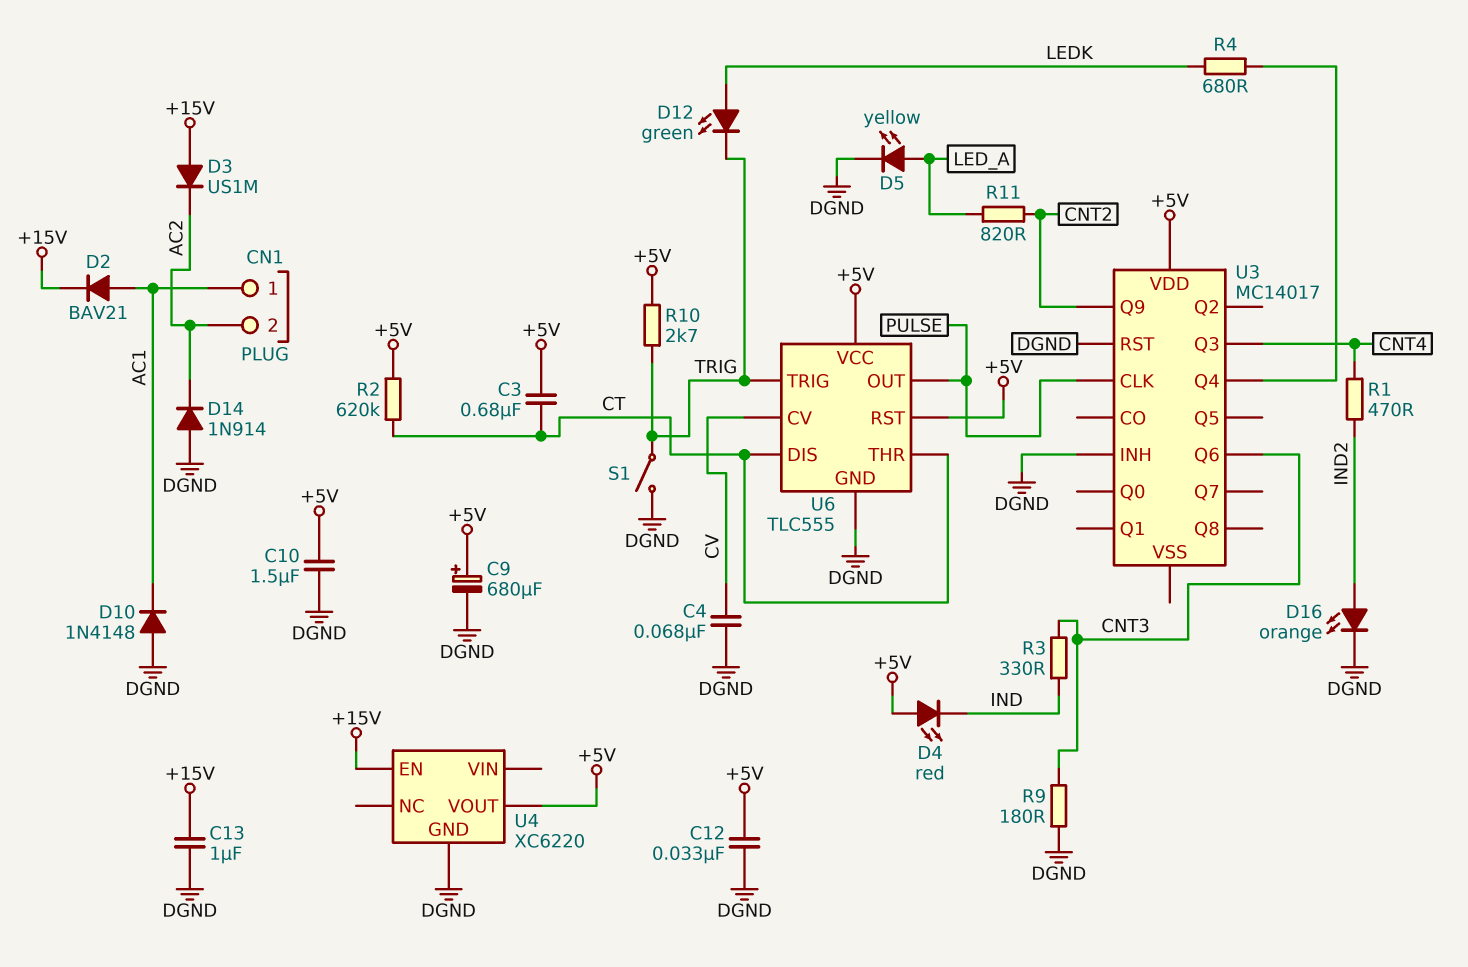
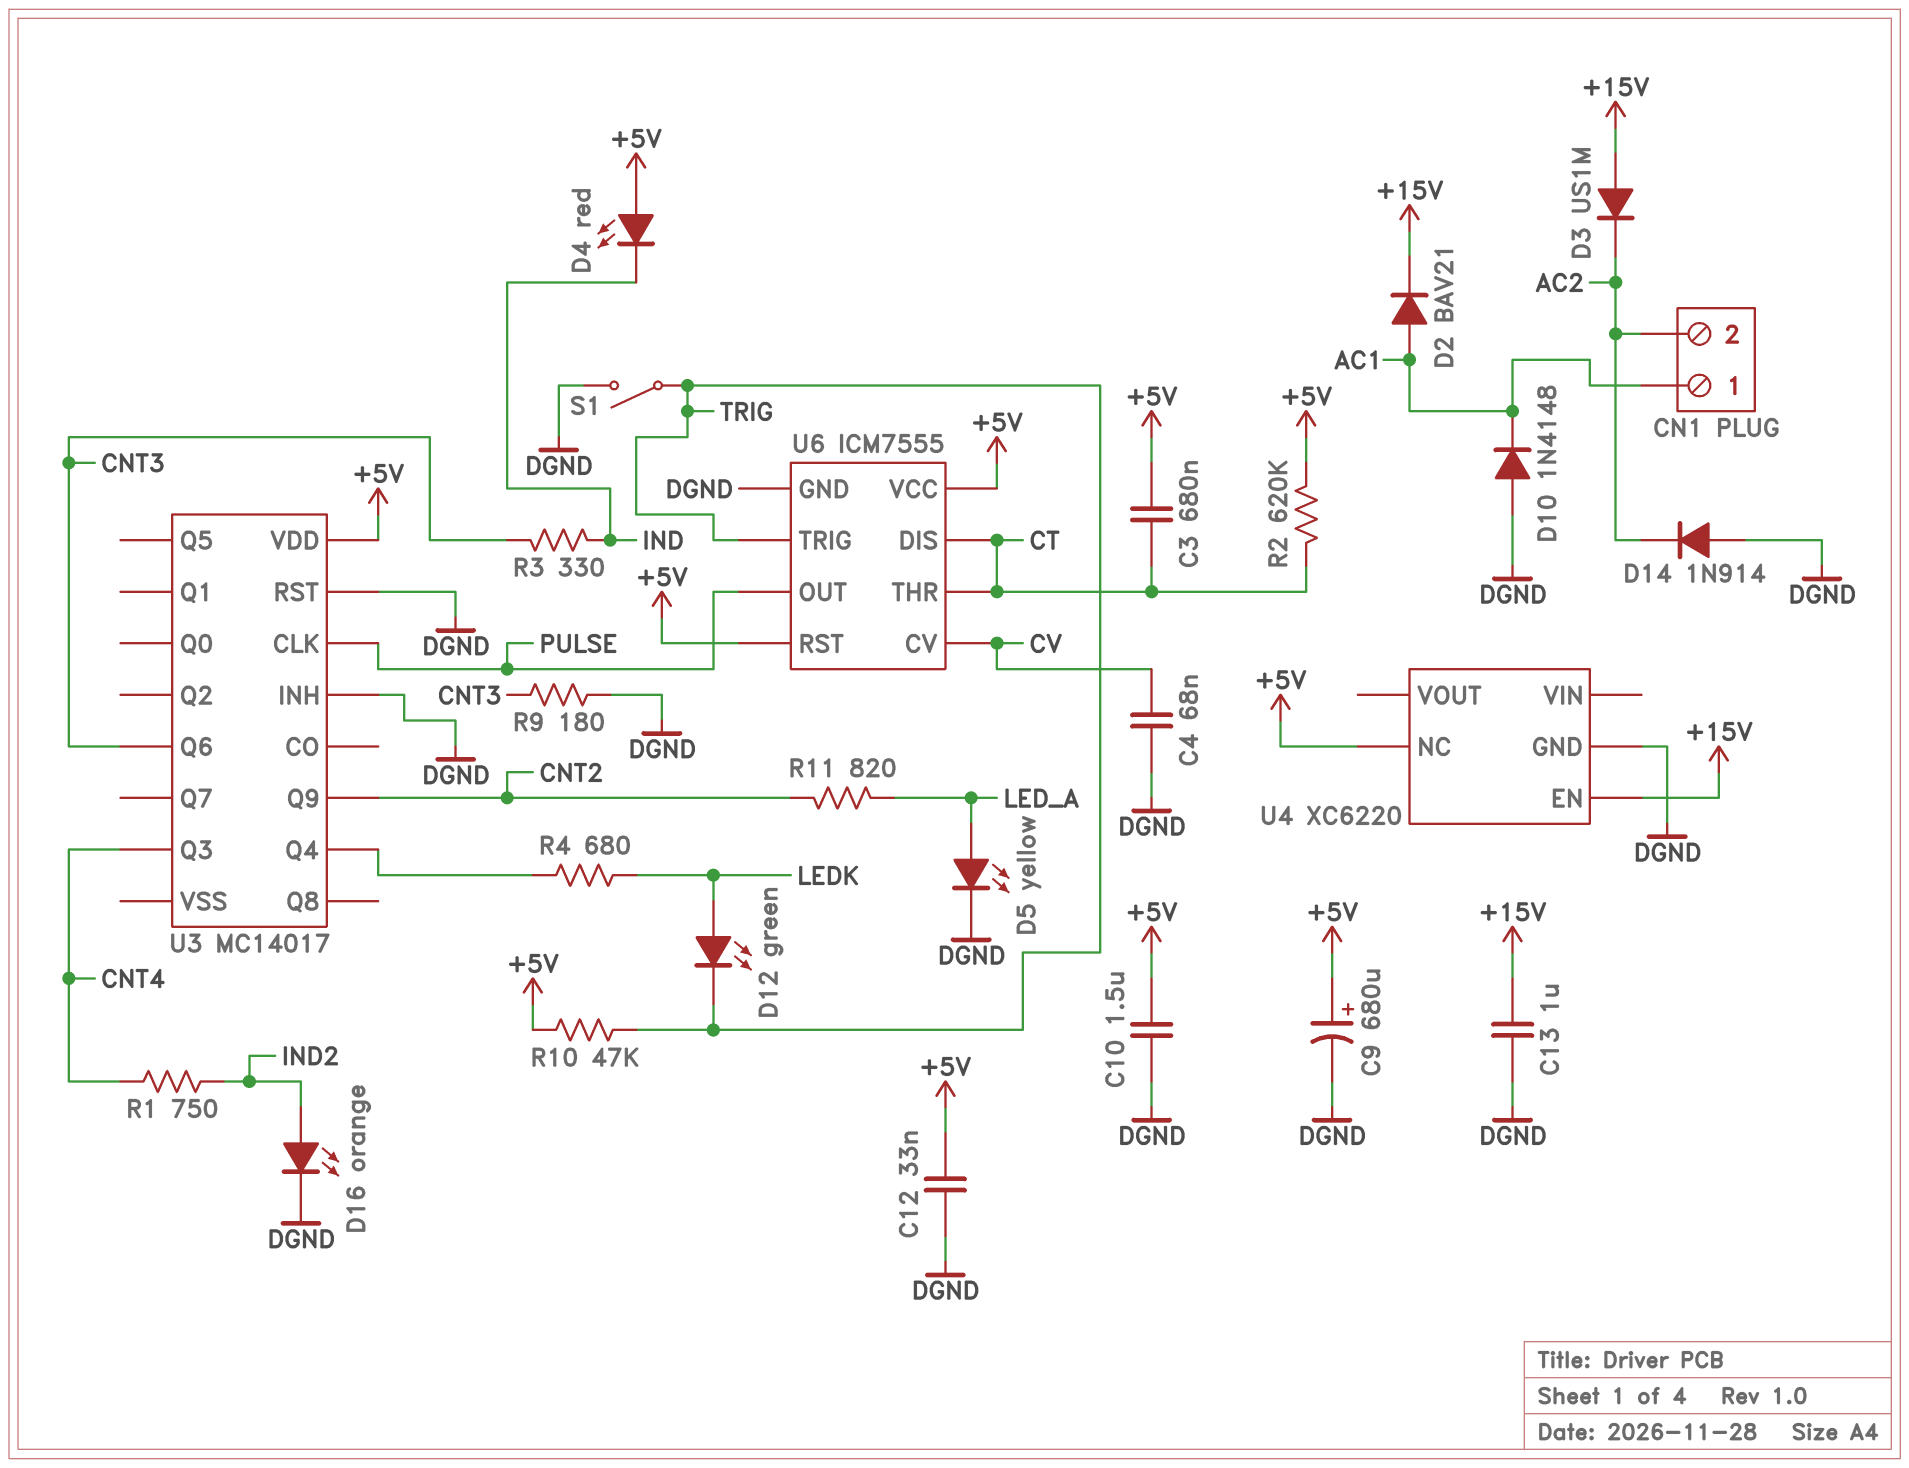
R1: 470 (CNT4, IND2) -> 750 (CNT4, IND2)
R10: 2.7k (+5V, TRIG) -> 47k (+5V, TRIG)
U4 pin NC: none -> +5V
U4 pin VOUT: +5V -> none
U6: TLC555 -> ICM7555

